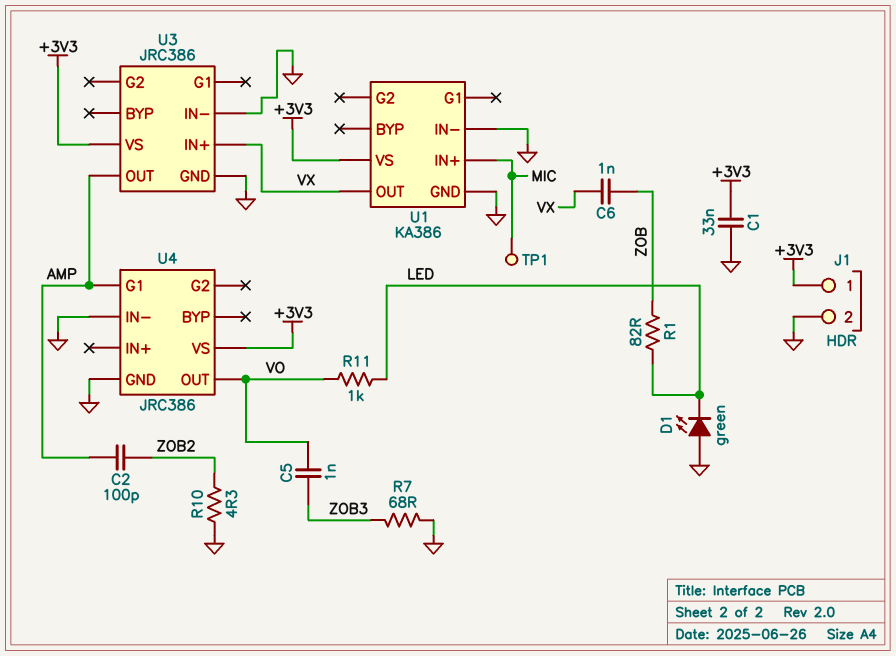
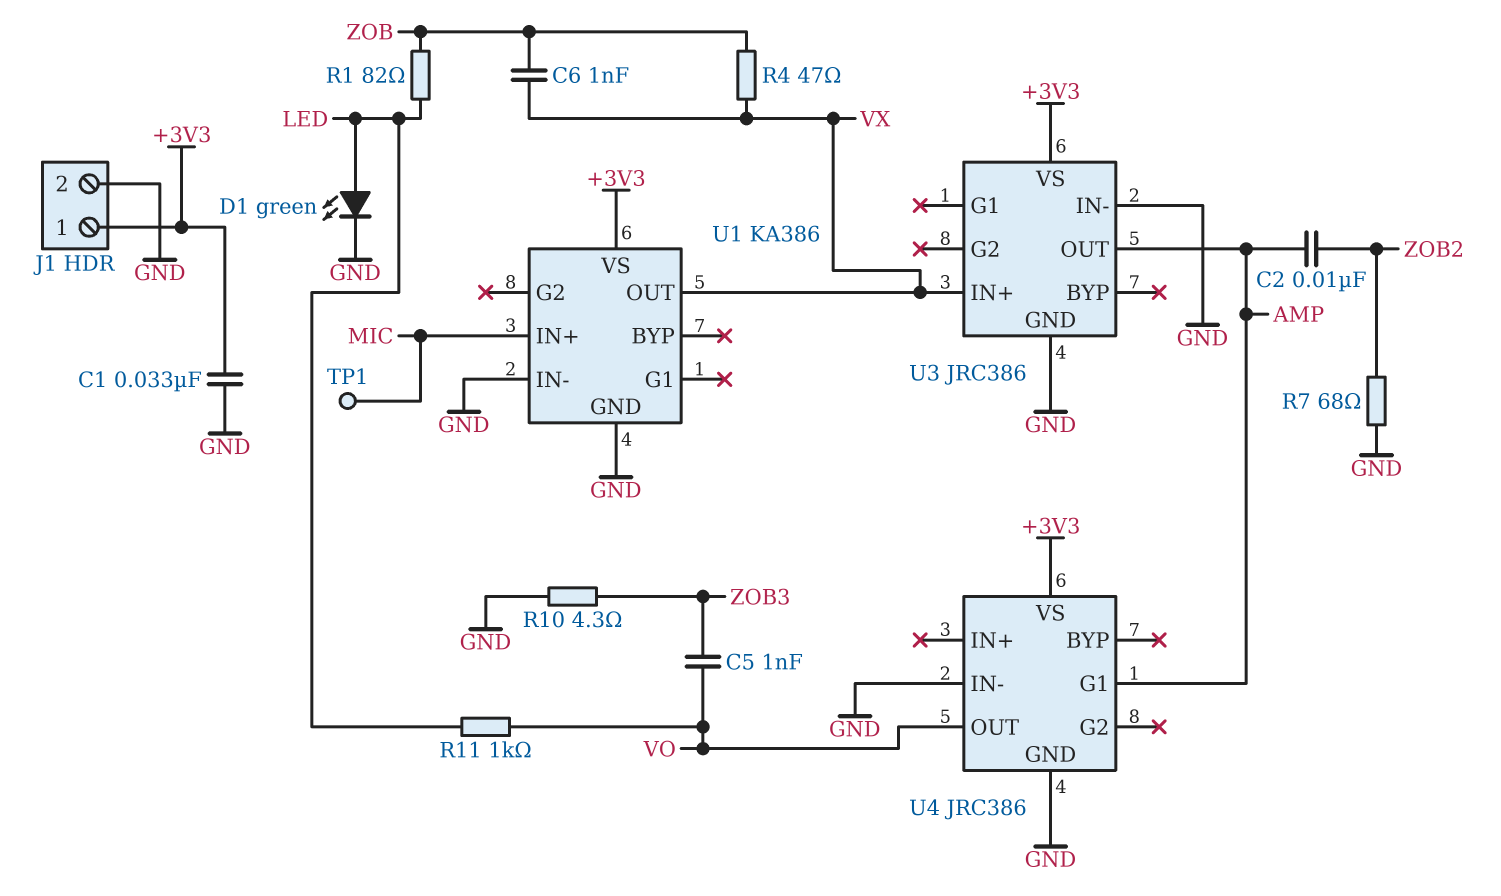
C2: 100pF (AMP, ZOB2) -> 10nF (AMP, ZOB2)
D1: LED green (A GND, K LED) -> LED green (A LED, K GND)
R4: none -> 47 (VX, ZOB)
R7: 68 (GND, ZOB3) -> 68 (GND, ZOB2)
R10: 4.3 (GND, ZOB2) -> 4.3 (GND, ZOB3)

